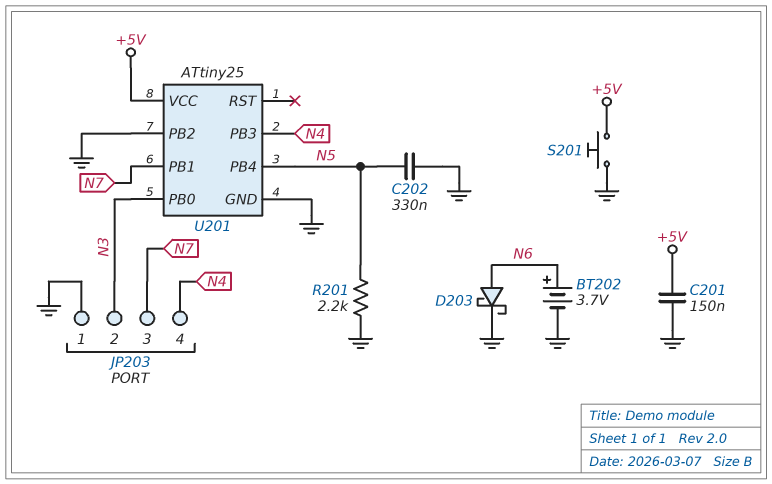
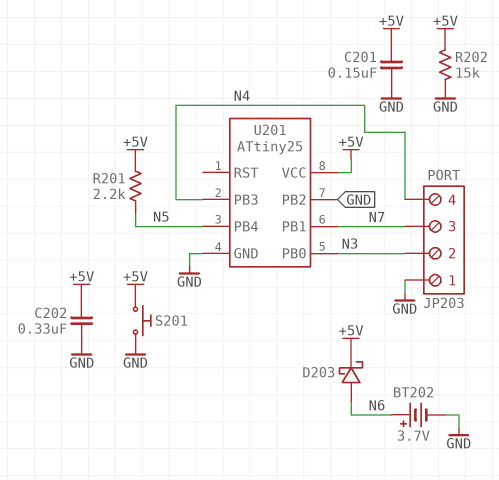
C202: 330nF (GND, N5) -> 330nF (+5V, GND)
D203: schottky (A N6, K GND) -> schottky (A N6, K +5V)
R201: 2.2k (GND, N5) -> 2.2k (+5V, N5)
R202: none -> 15k (+5V, GND)

